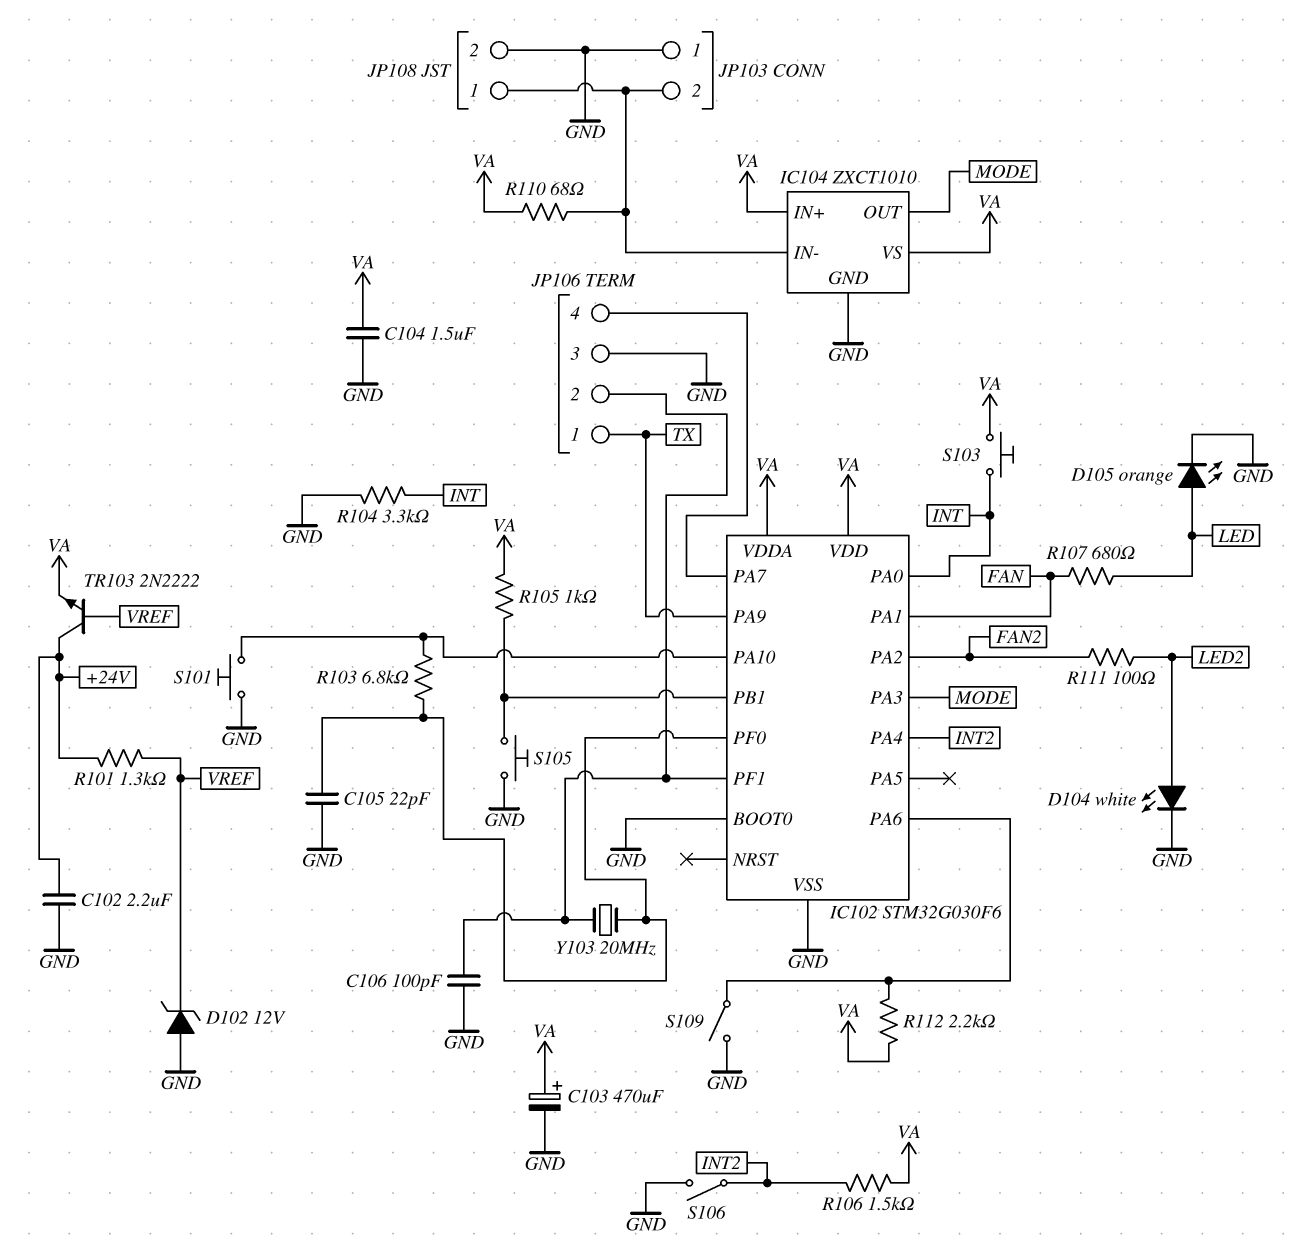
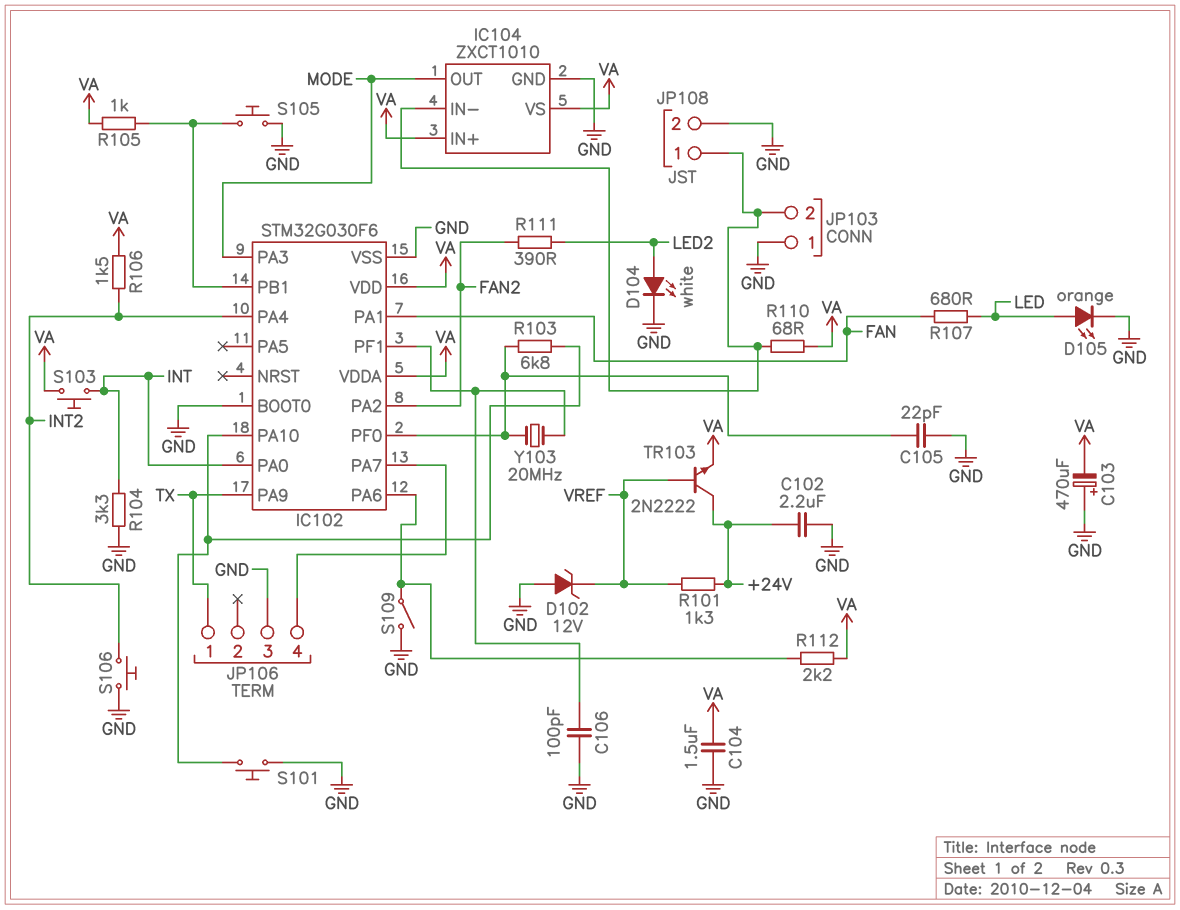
C103: 470uF (plus VA, minus GND) -> 470uF (plus GND, minus VA)
JP106 pin 2: IC102/PF1 -> none
R111: 100 (FAN2, LED2) -> 390 (FAN2, LED2)
S106: switch (GND, INT2) -> button (GND, INT2)

